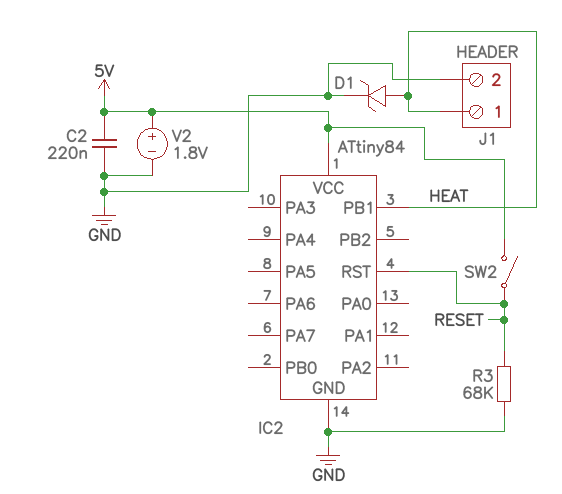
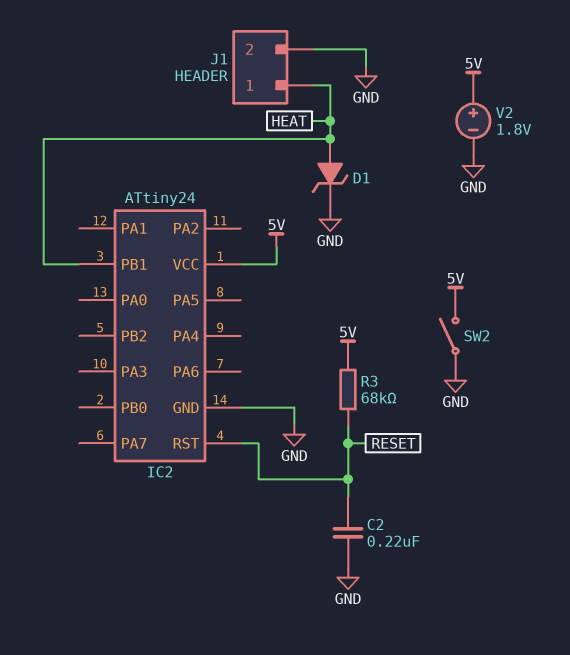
C2: 220nF (5V, GND) -> 220nF (GND, RESET)
IC2: ATtiny84 -> ATtiny24
R3: 68k (GND, RESET) -> 68k (5V, RESET)
SW2: switch (5V, RESET) -> switch (5V, GND)

